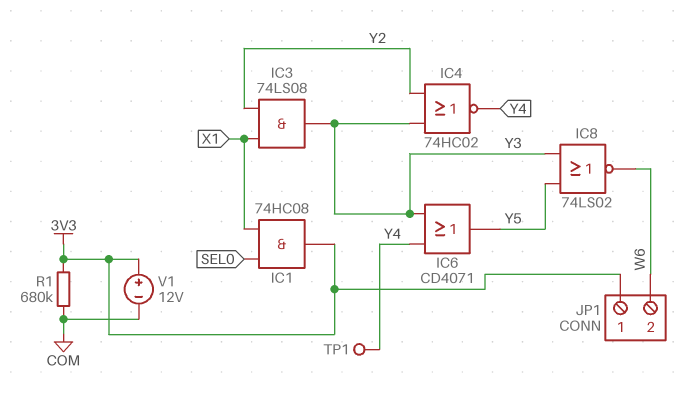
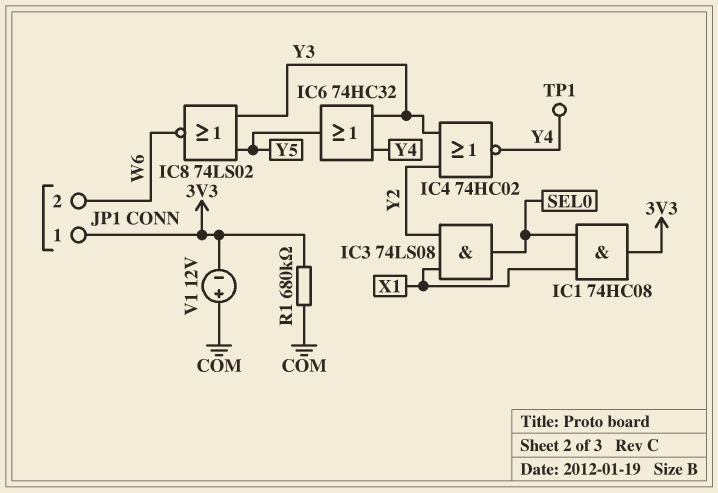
IC3: AND 74LS08 (in X1, in Y2, out Y3) -> AND 74LS08 (in X1, in Y2, out SEL0)
IC6: OR CD4071 (in Y3, in Y4, out Y5) -> OR 74HC32 (in Y3, in Y4, out Y5)
V1: 12V (plus 3V3, minus COM) -> 12V (plus COM, minus 3V3)

